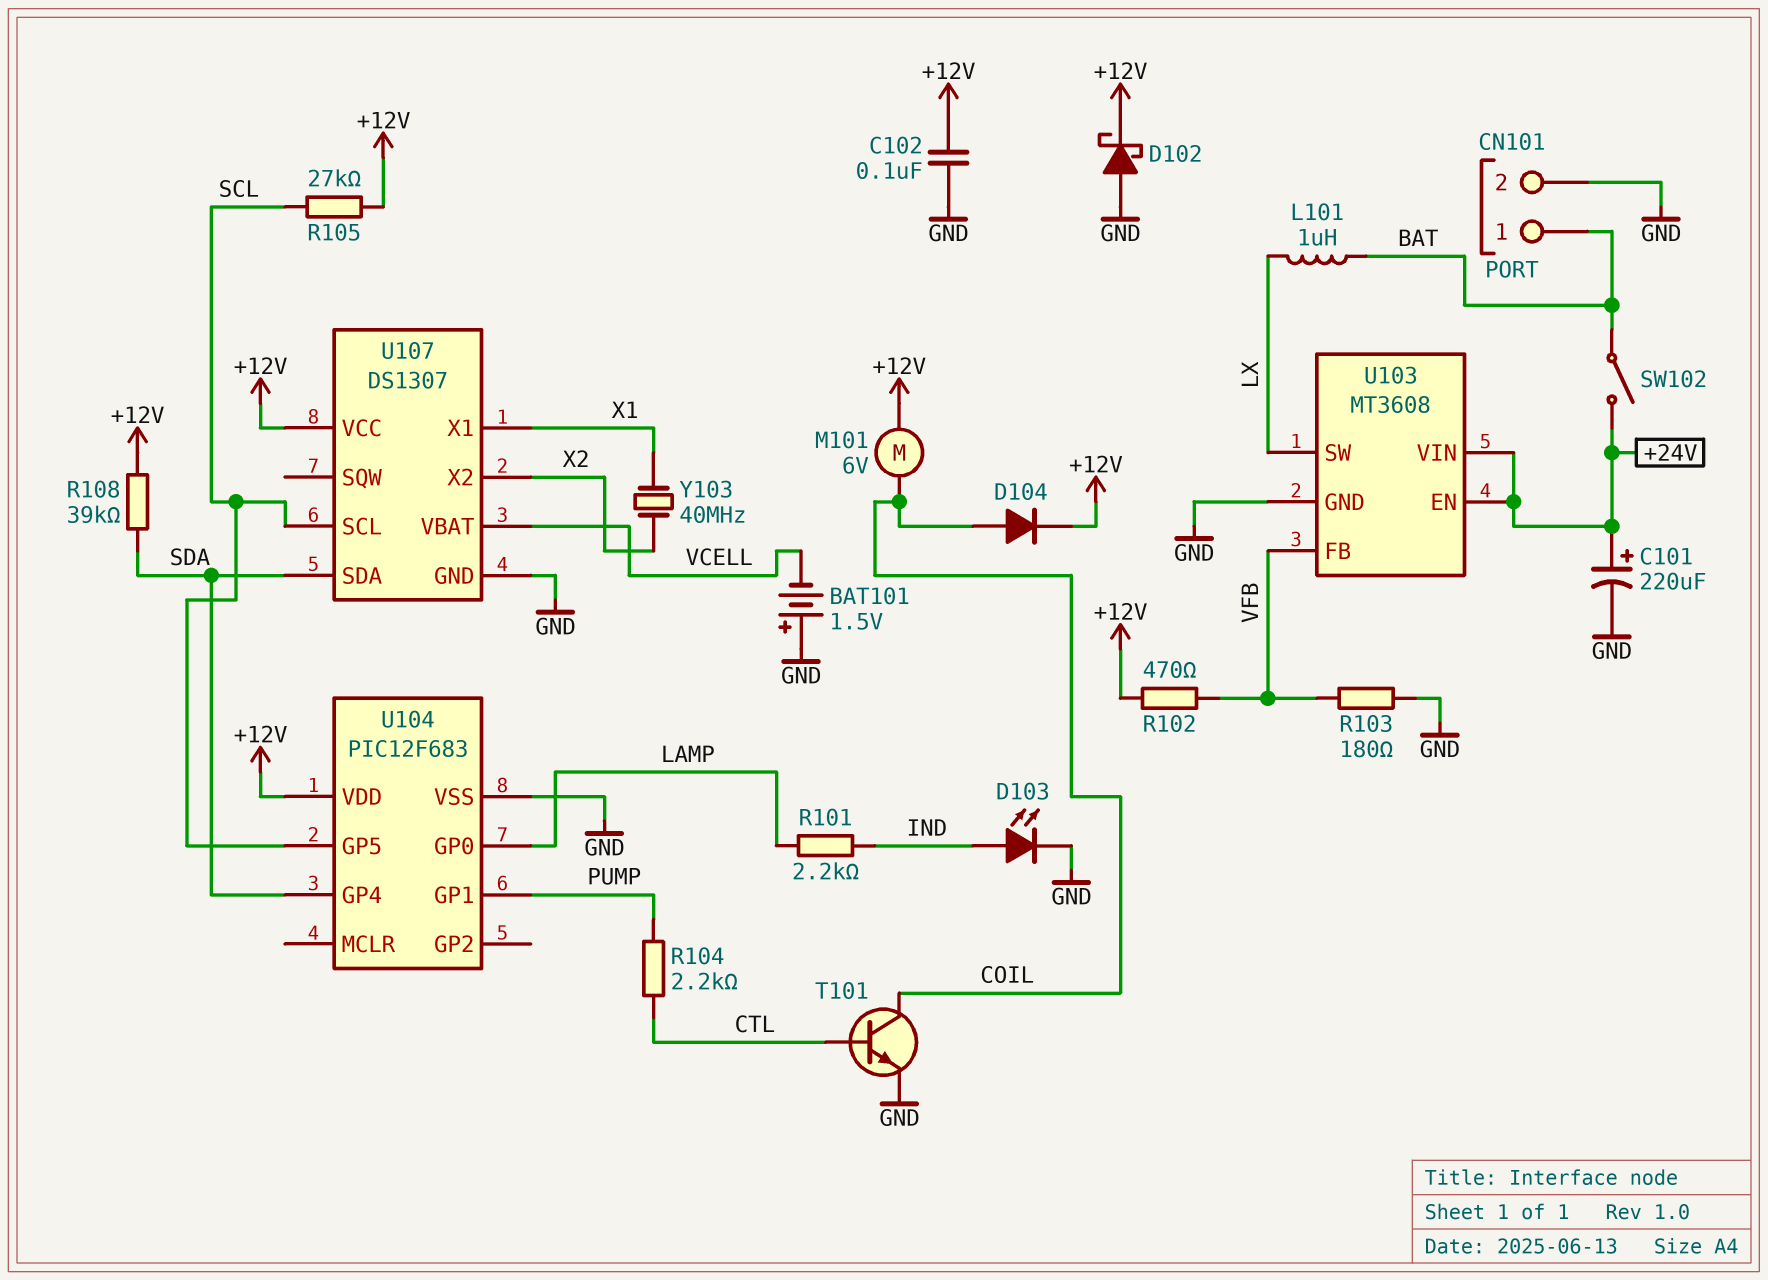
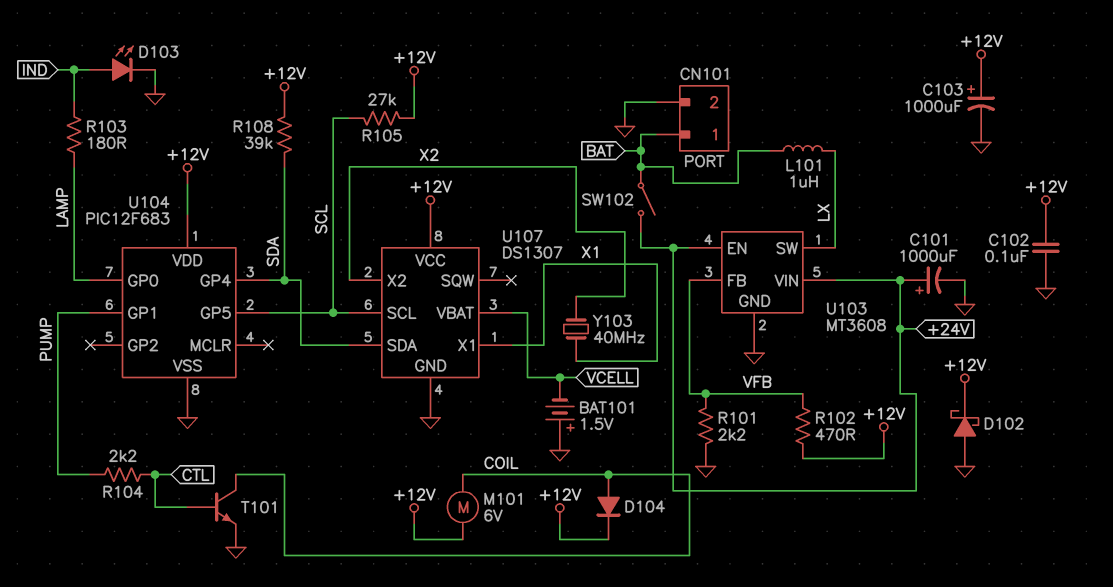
C101: 220uF (plus +24V, minus GND) -> 1000uF (plus +24V, minus GND)
C103: none -> 1000uF (plus +12V, minus GND)
R101: 2.2k (IND, LAMP) -> 2.2k (GND, VFB)
R103: 180 (GND, VFB) -> 180 (IND, LAMP)

